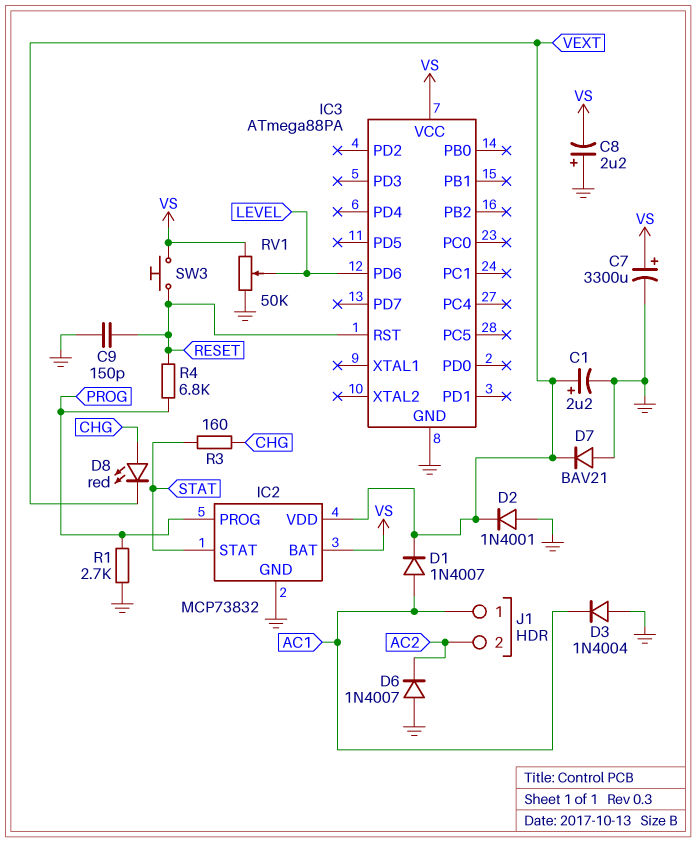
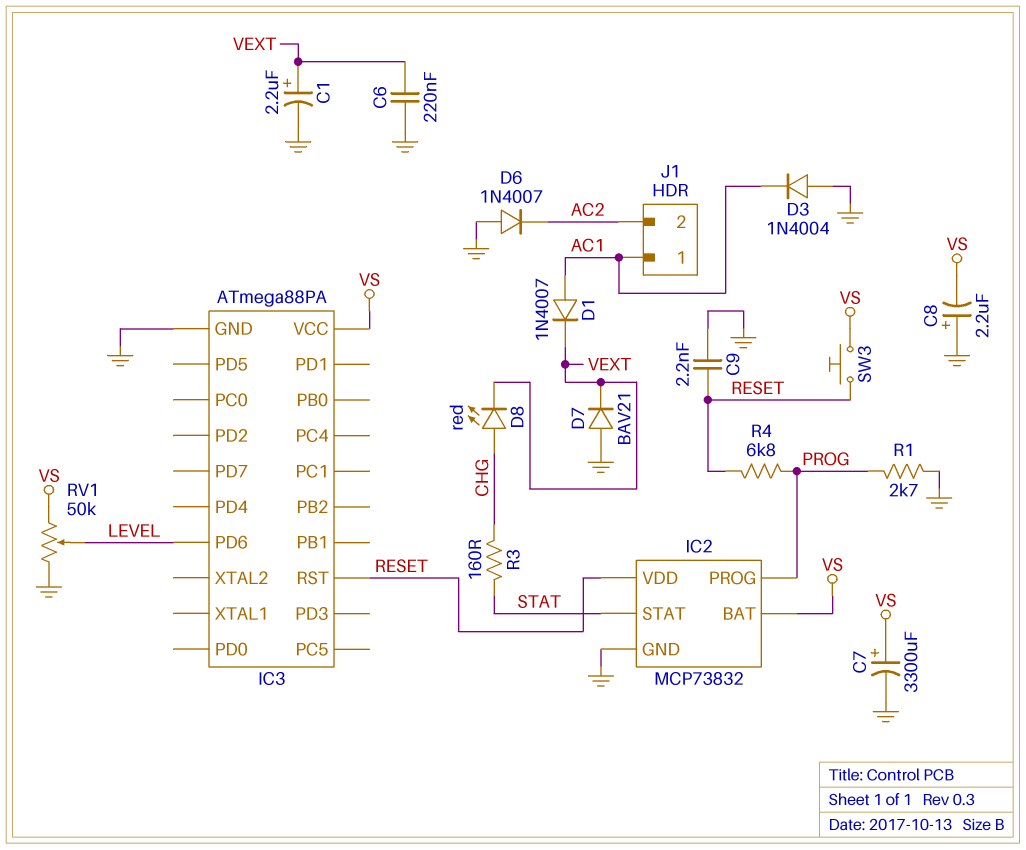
C6: none -> 220nF (GND, VEXT)
C9: 150pF (GND, RESET) -> 2.2nF (GND, RESET)
D2: diode 1N4001 (A GND, K VEXT) -> none
IC2 pin VDD: VEXT -> RESET

